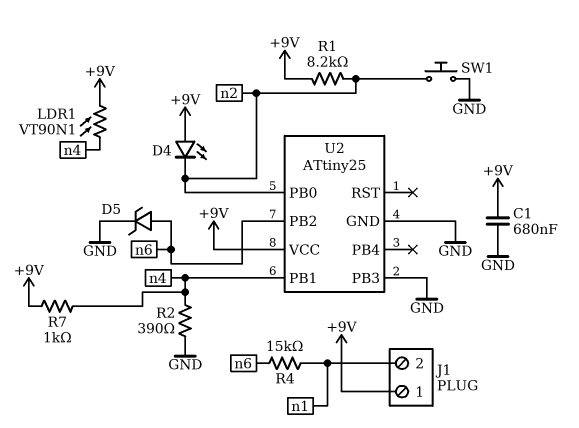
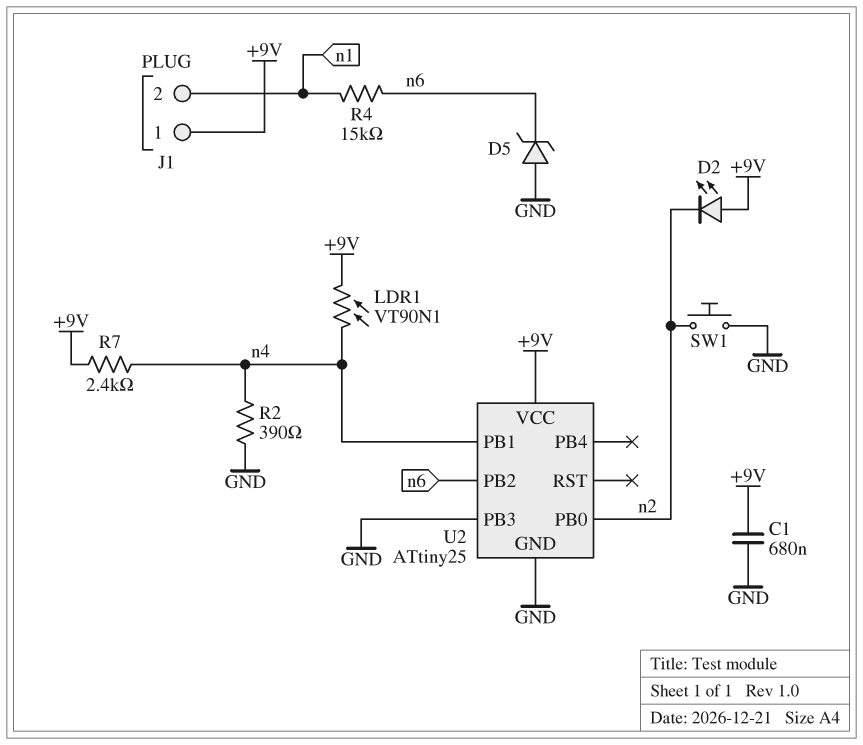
D2: none -> LED (A +9V, K n2)
D4: LED (A +9V, K n2) -> none
D5: zener (A n6, K GND) -> zener (A GND, K n6)
R1: 8.2k (+9V, n2) -> none
R7: 1k (+9V, n4) -> 2.4k (+9V, n4)

